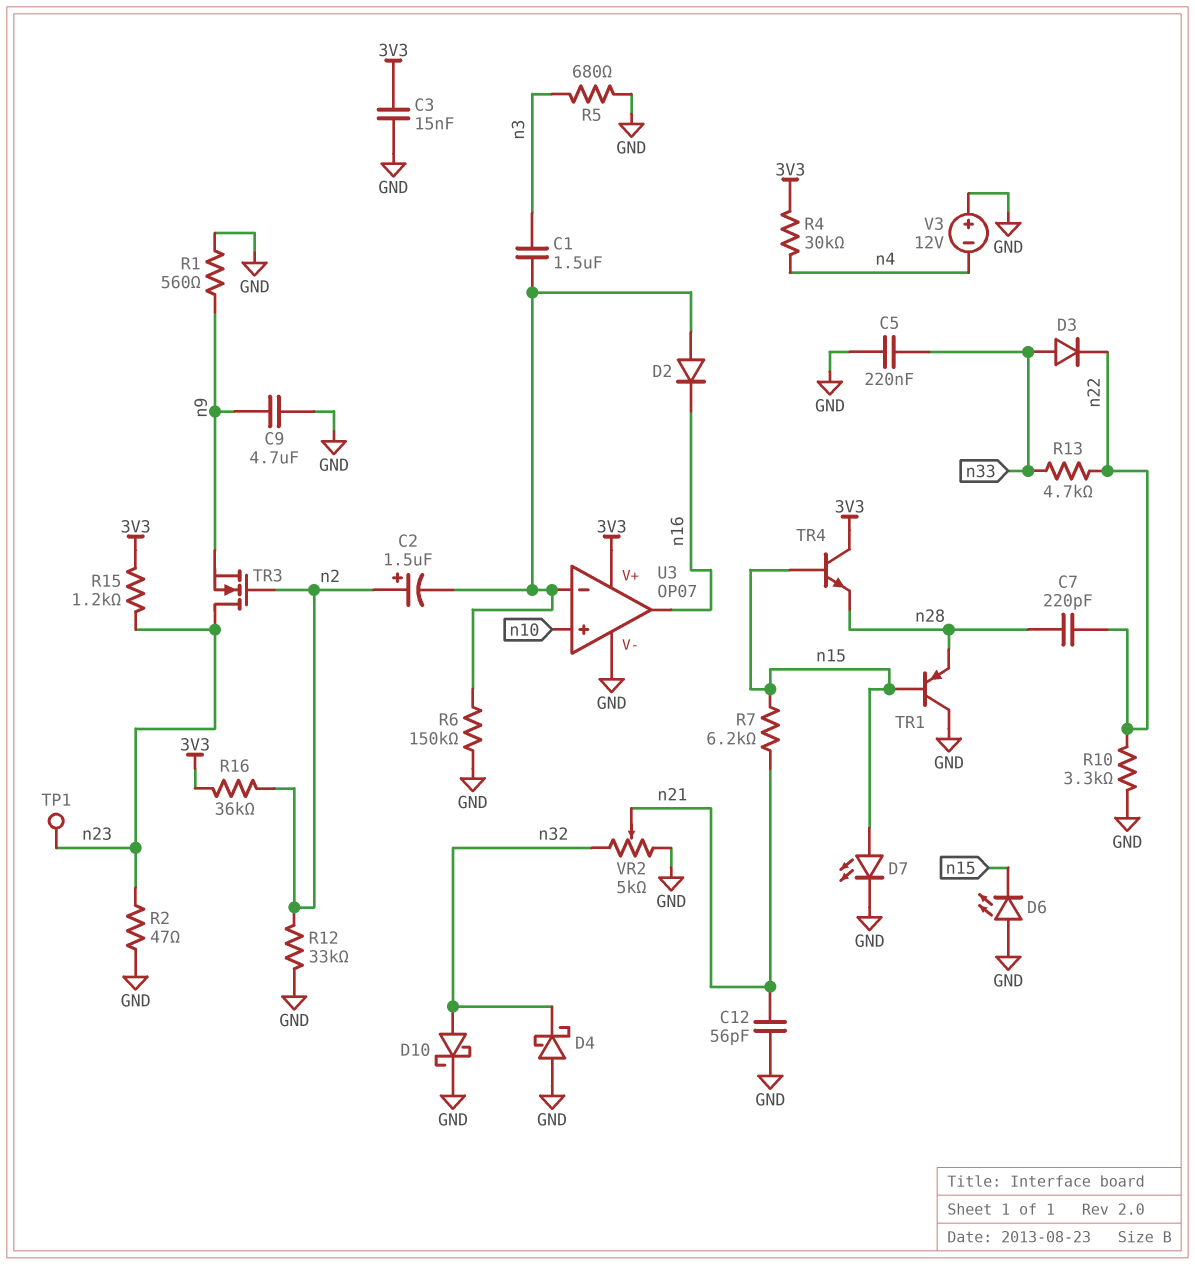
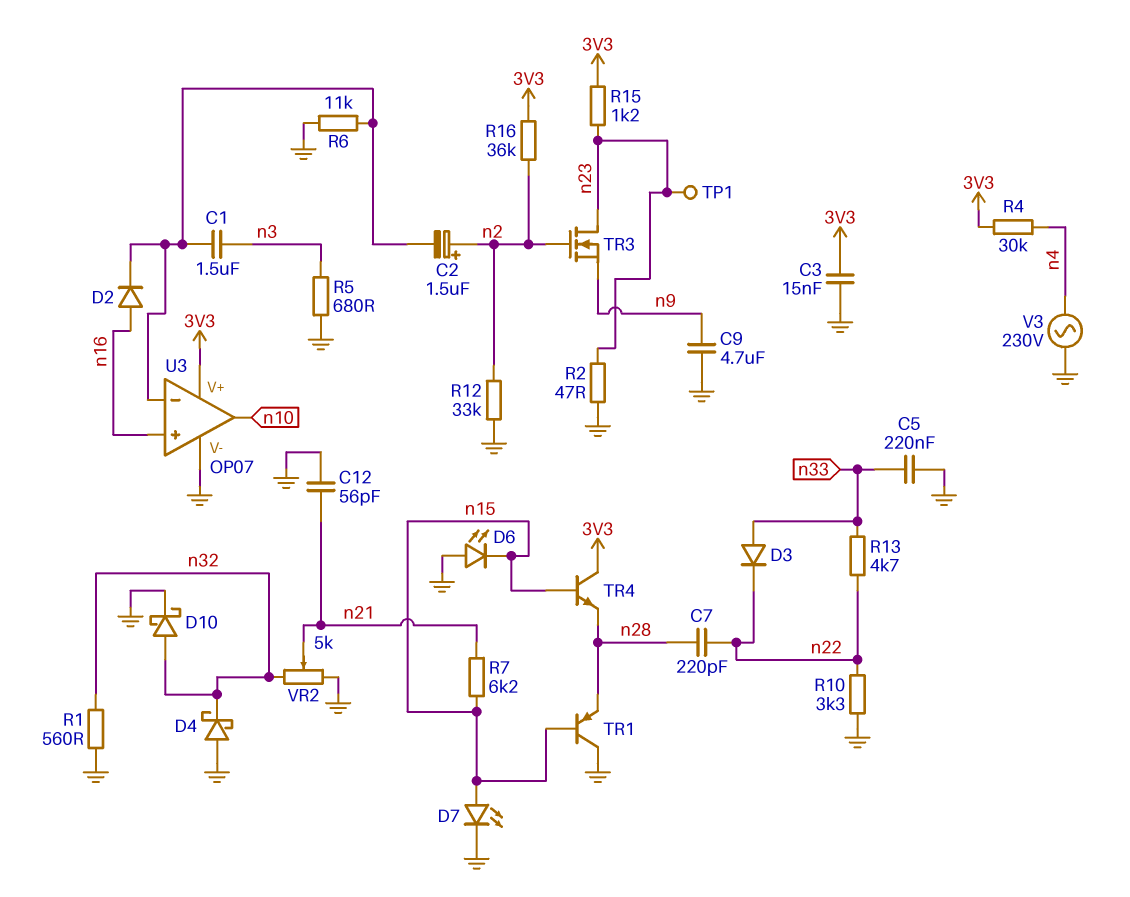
D2: diode (A U3/in-, K n16) -> diode (A n16, K U3/in-)
R1: 560 (GND, n9) -> 560 (GND, n32)
R6: 150k (GND, U3/in-) -> 11k (GND, U3/in-)
U3 pin in+: n10 -> n16
U3 pin out: n16 -> n10
V3: 12V (plus GND, minus n4) -> AC 230V (GND, n4)

